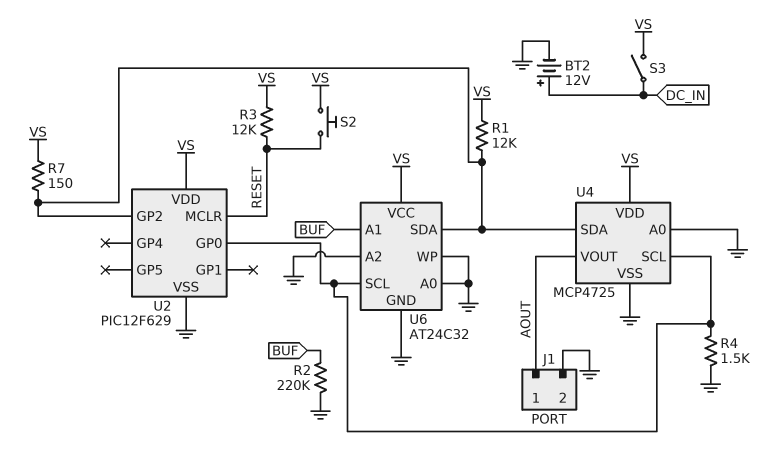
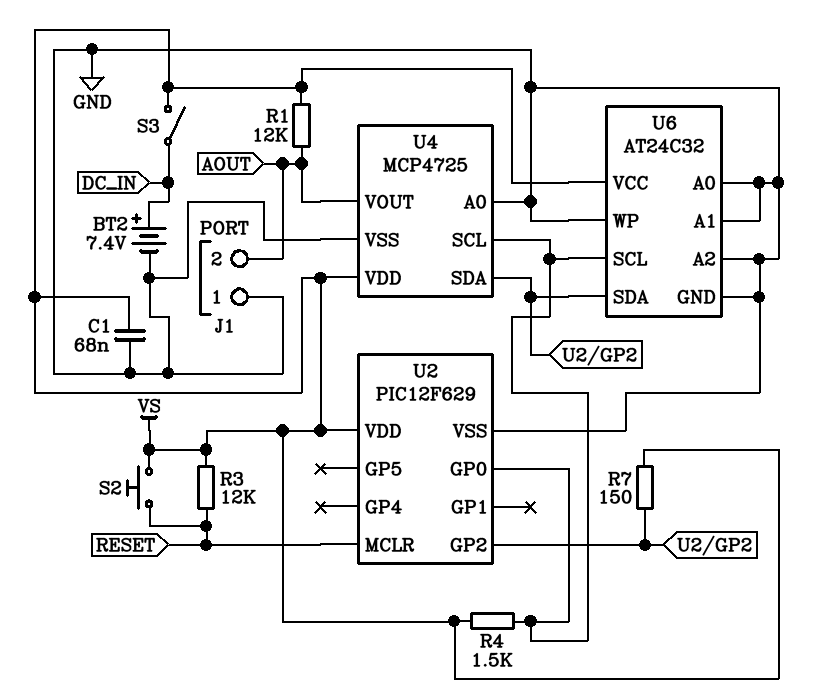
BT2: 12V (plus DC_IN, minus GND) -> 7.4V (plus DC_IN, minus GND)
C1: none -> 68nF (GND, VS)
J1 pin 1: AOUT -> GND
J1 pin 2: GND -> AOUT
R1: 12k (U2/GP2, VS) -> 12k (AOUT, VS)
R2: 220k (BUF, GND) -> none
R4: 1.5k (GND, U2/GP0) -> 1.5k (U2/GP0, VS)
U6 pin A1: BUF -> GND

